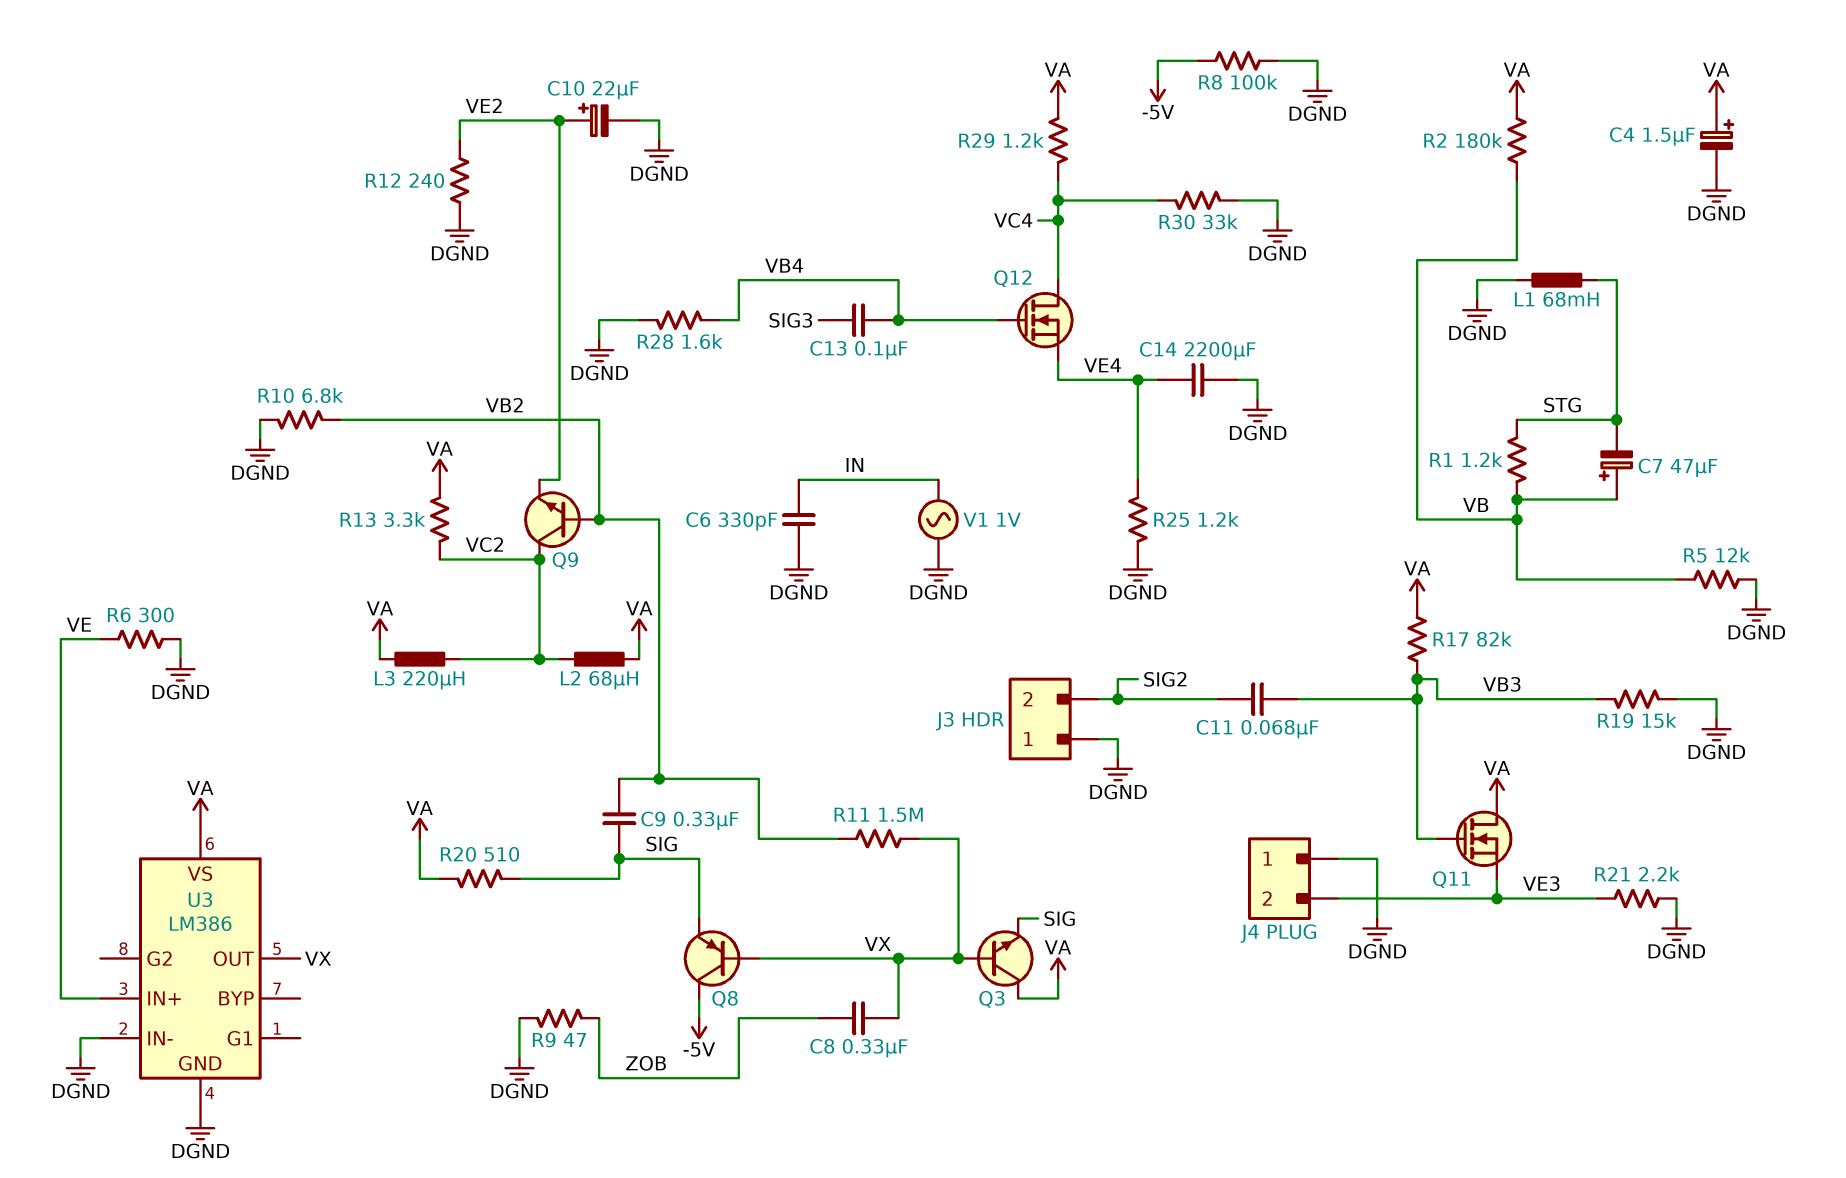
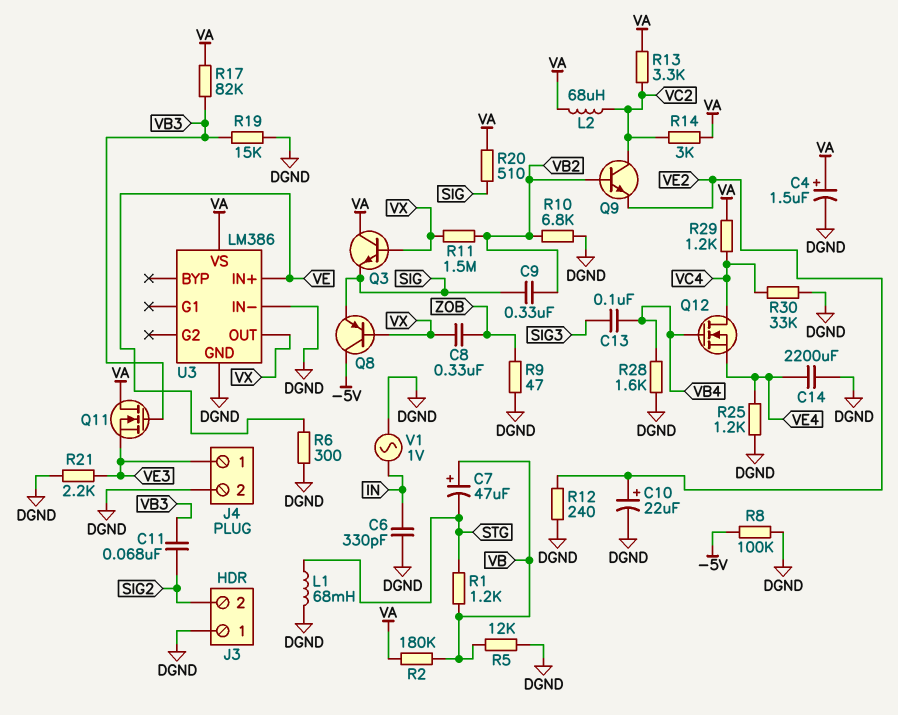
J4 pin 1: DGND -> VE3
J4 pin 2: VE3 -> DGND
L3: 220uH (VA, VC2) -> none
R14: none -> 3k (VA, VC2)

